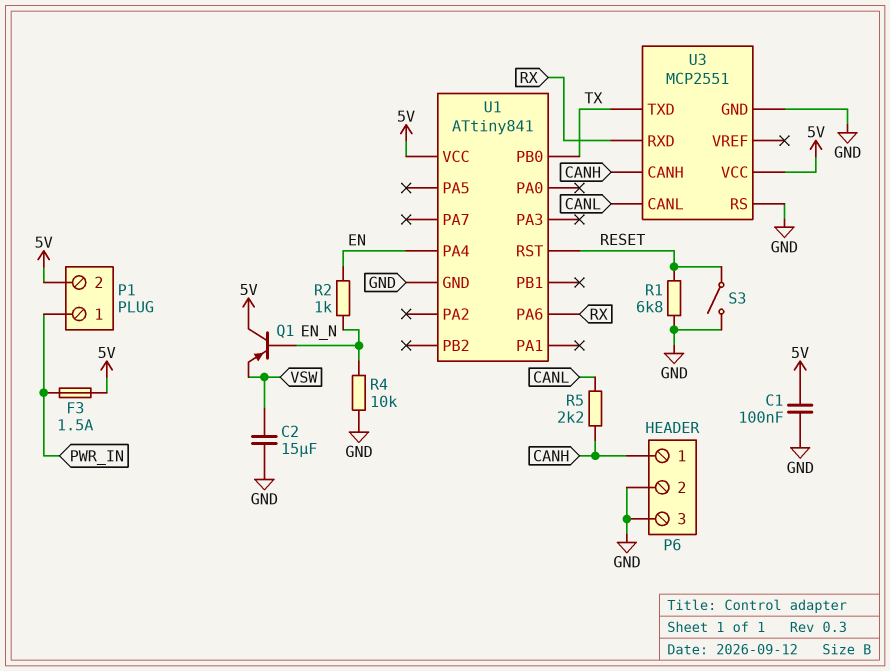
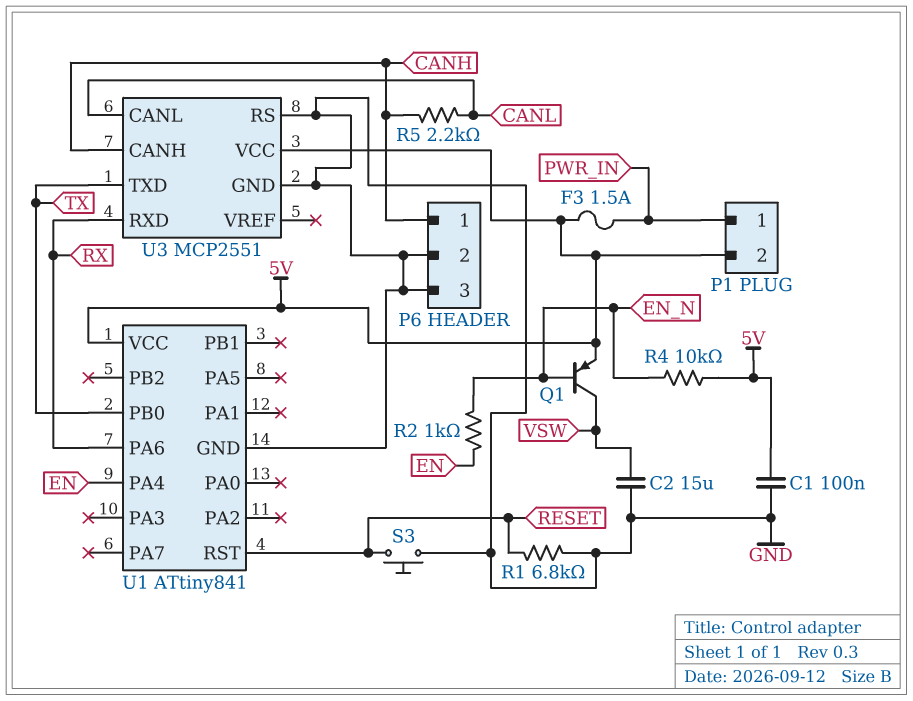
Q1: PNP (B EN_N, C 5V, E VSW) -> PNP (B EN_N, C VSW, E 5V)
R4: 10k (EN_N, GND) -> 10k (5V, EN_N)
S3: switch (GND, RESET) -> button (GND, RESET)

